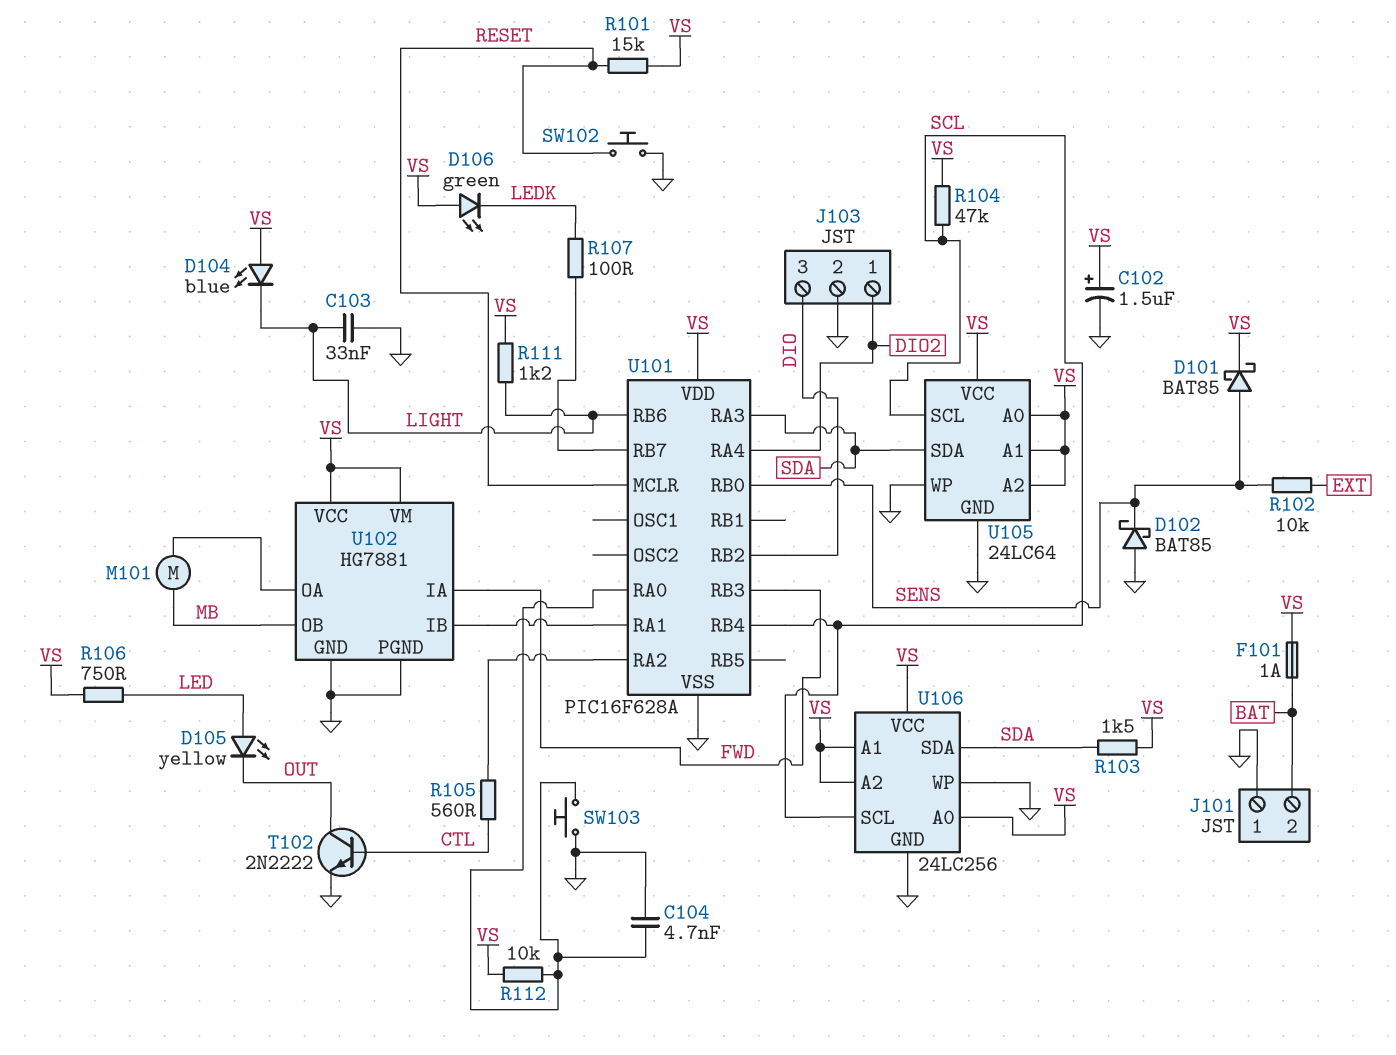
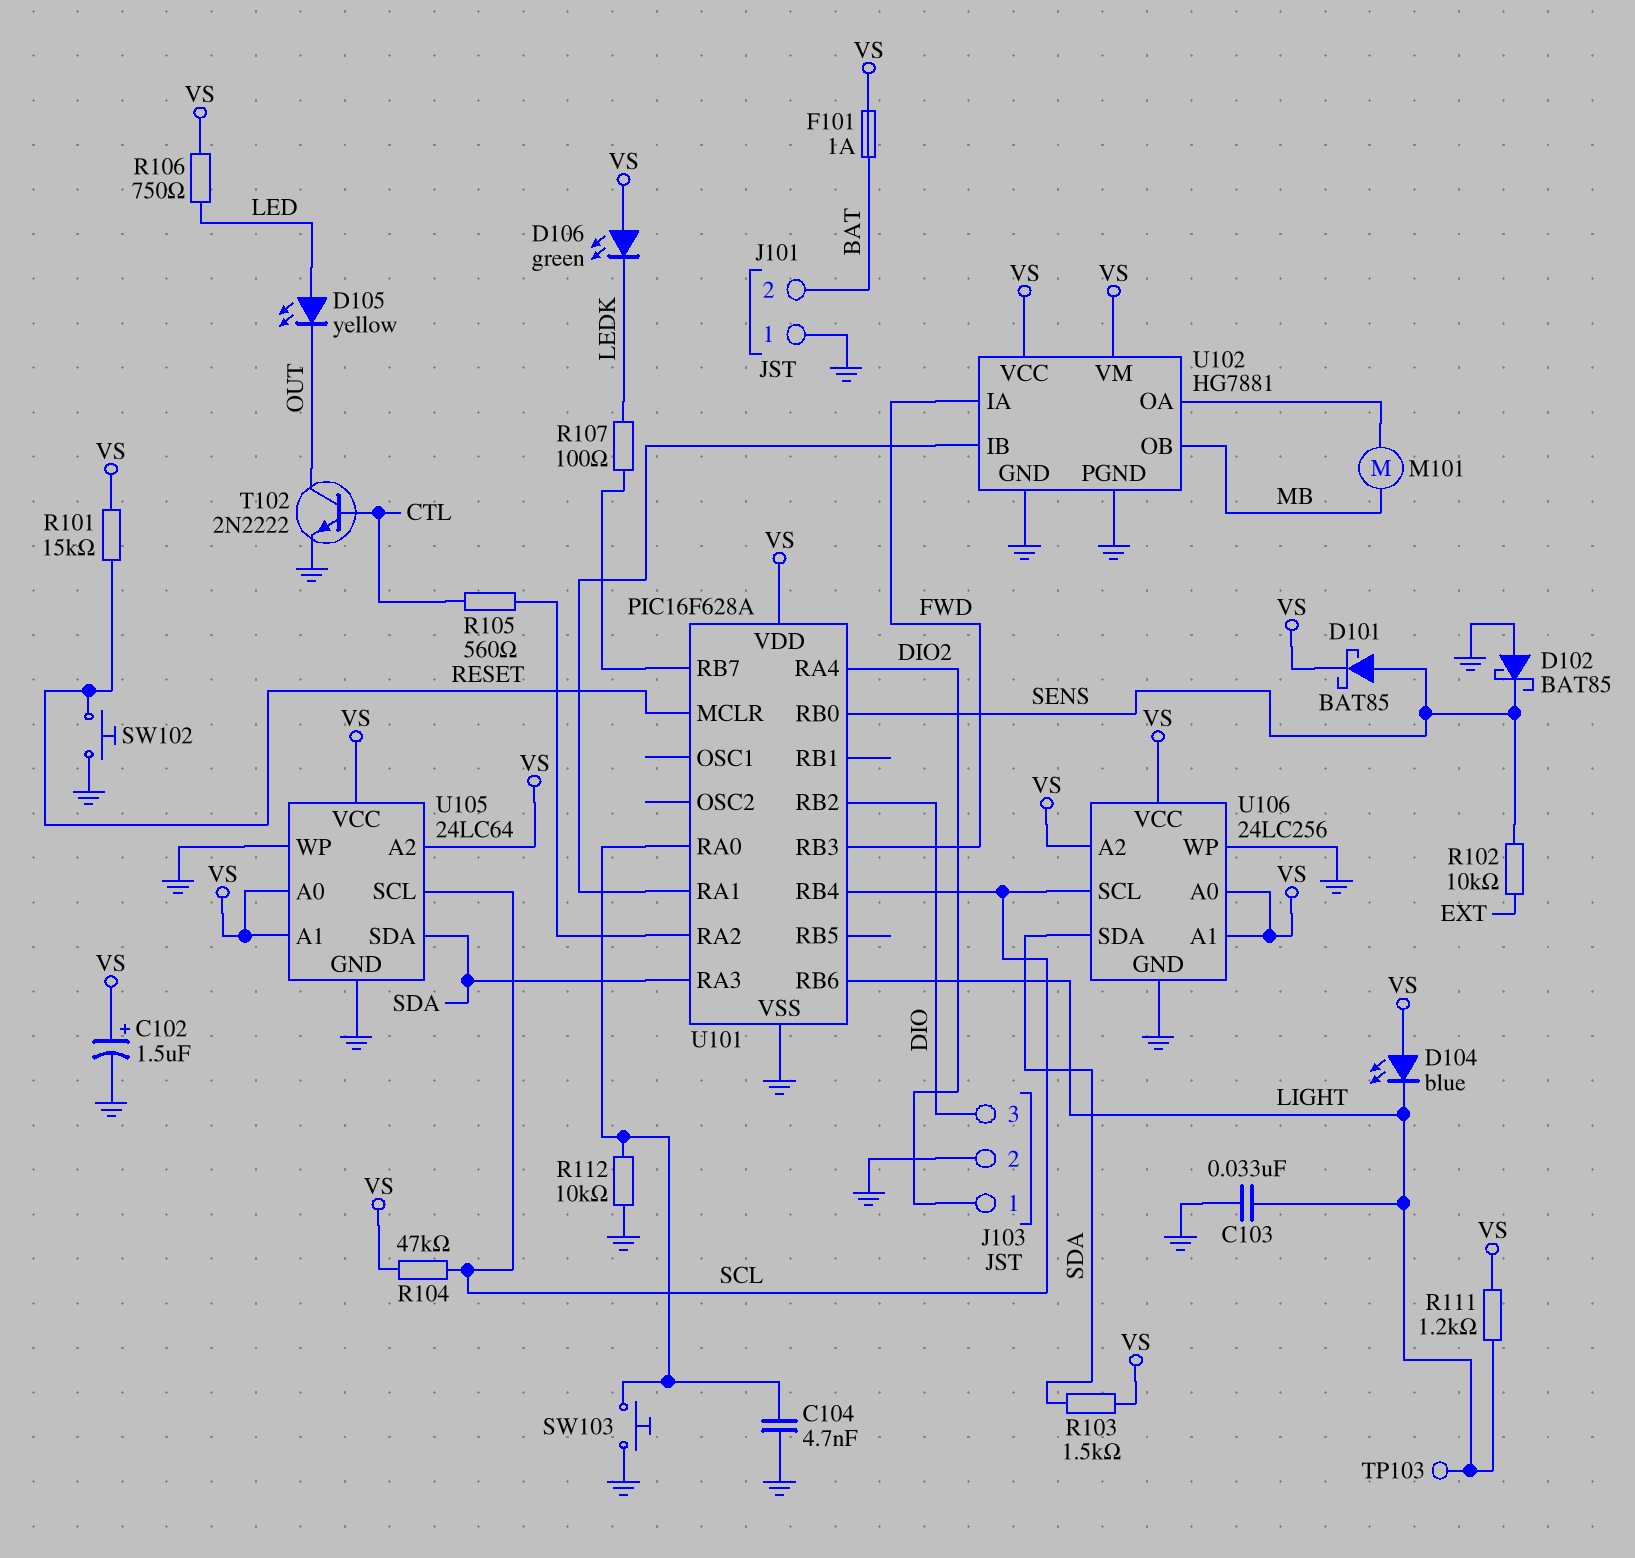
R112: 10k (U101/RA0, VS) -> 10k (GND, U101/RA0)
TP103: none -> test point (LIGHT)

